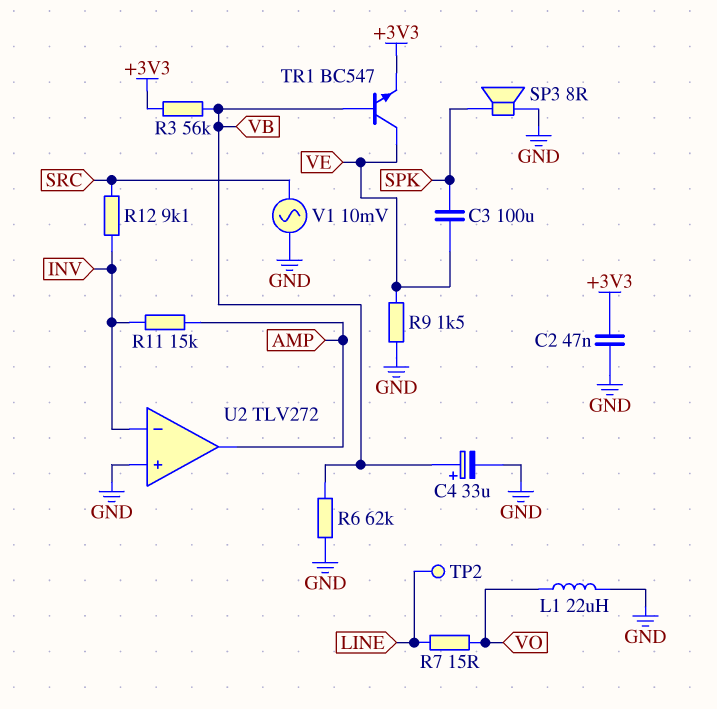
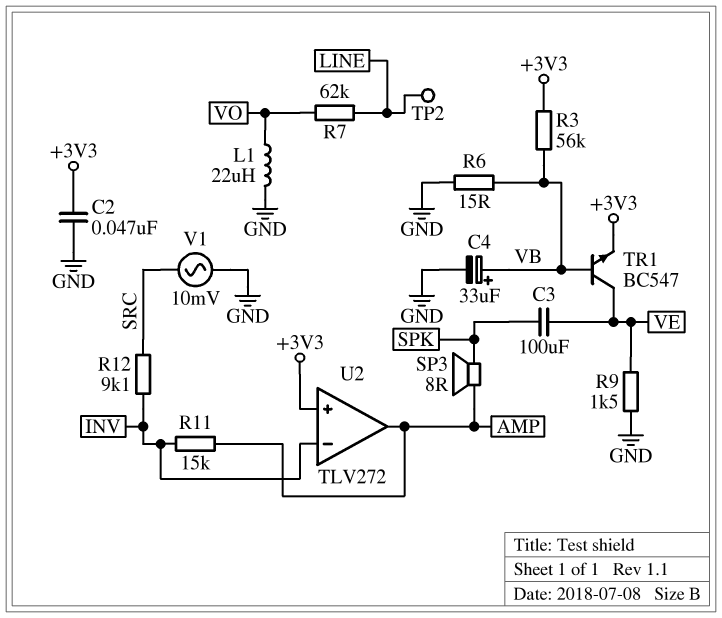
R6: 62k (GND, VB) -> 15 (GND, VB)
R7: 15 (LINE, VO) -> 62k (LINE, VO)
SP3: speaker 8R (GND, SPK) -> speaker 8R (AMP, SPK)
U2 pin in+: GND -> +3V3

